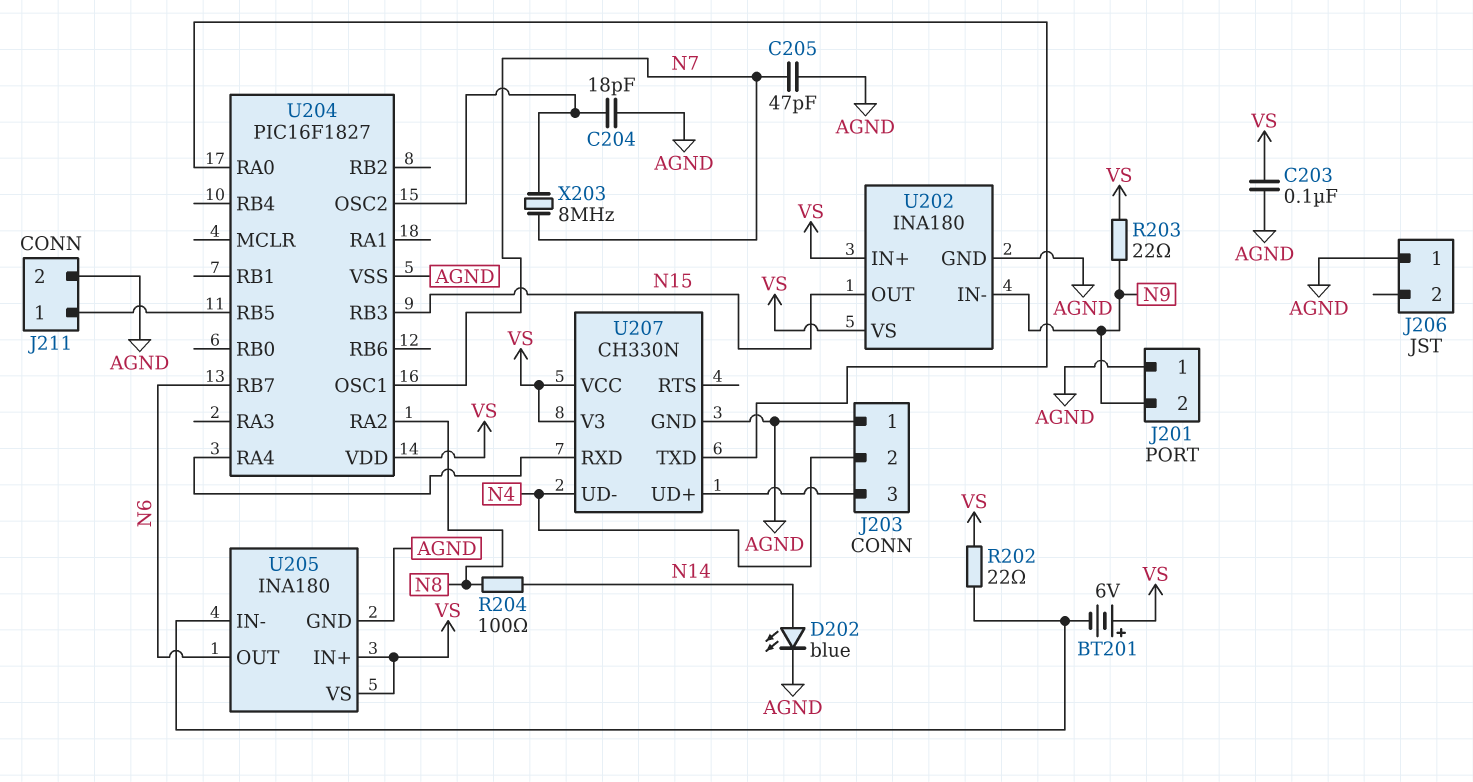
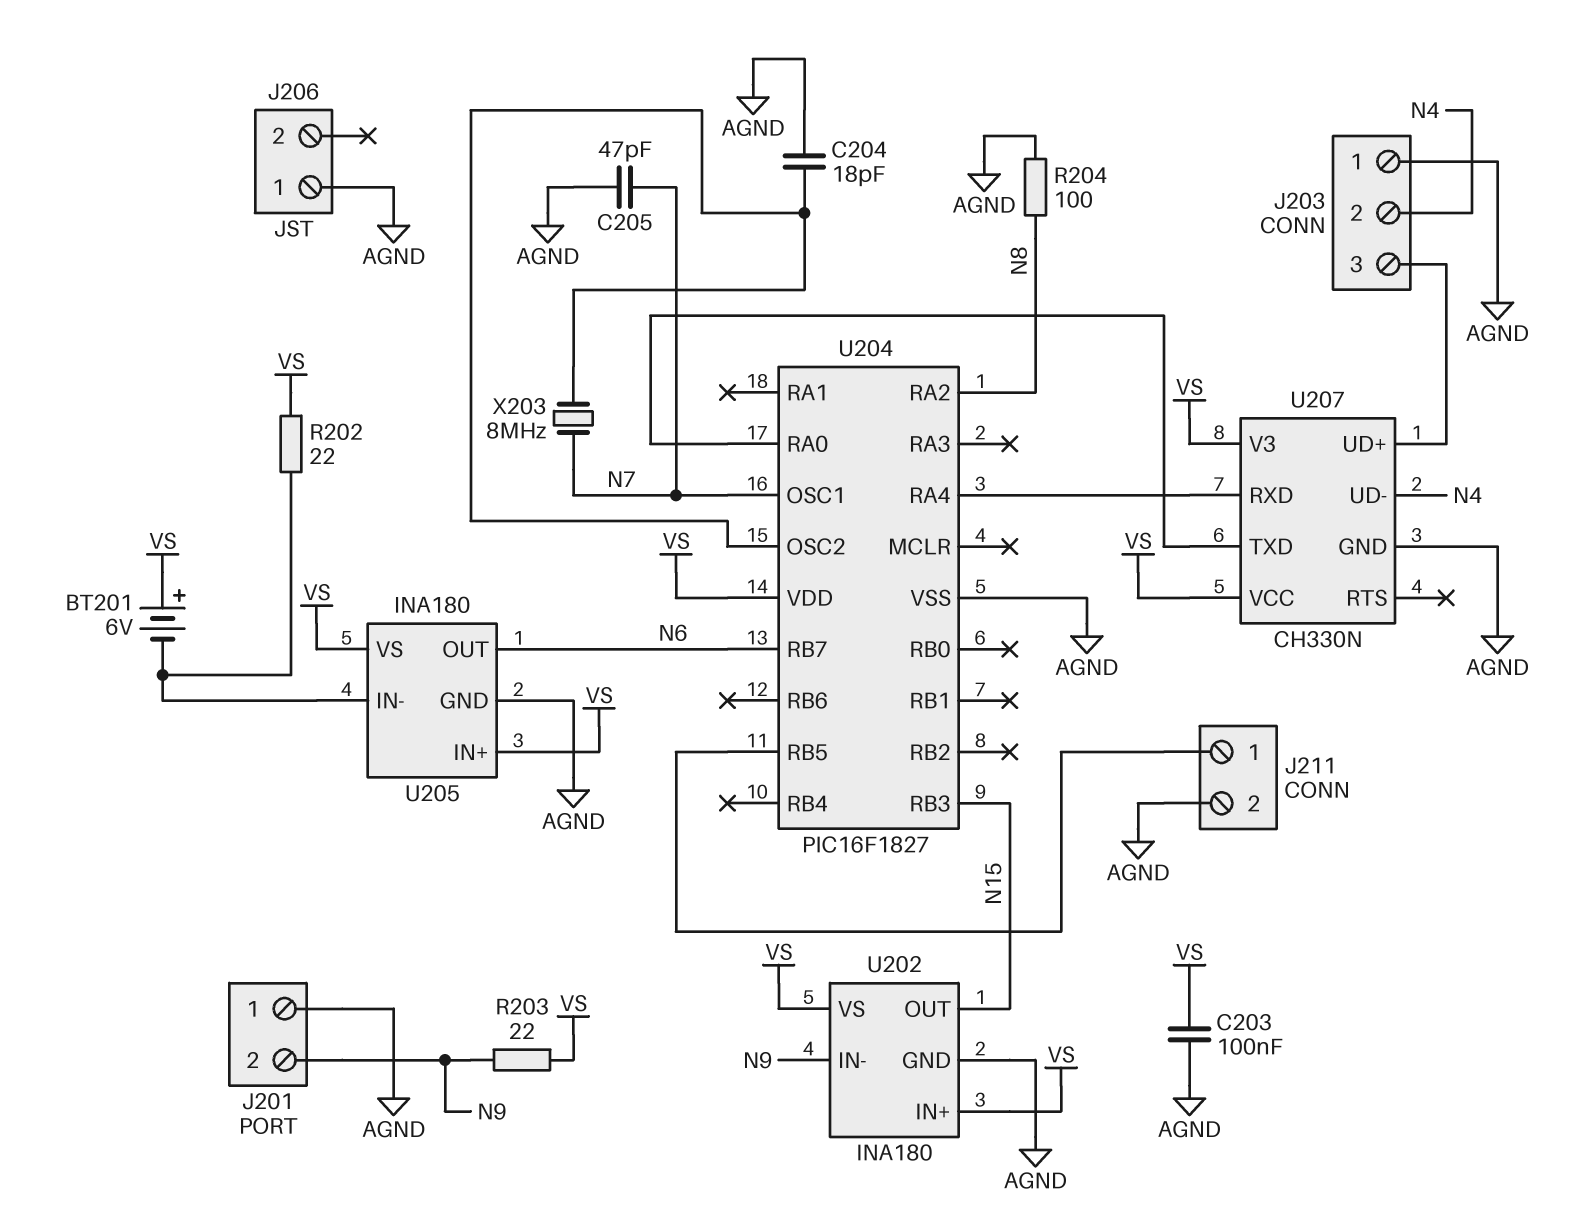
D202: LED blue (A N14, K AGND) -> none
R204: 100 (N8, N14) -> 100 (AGND, N8)

